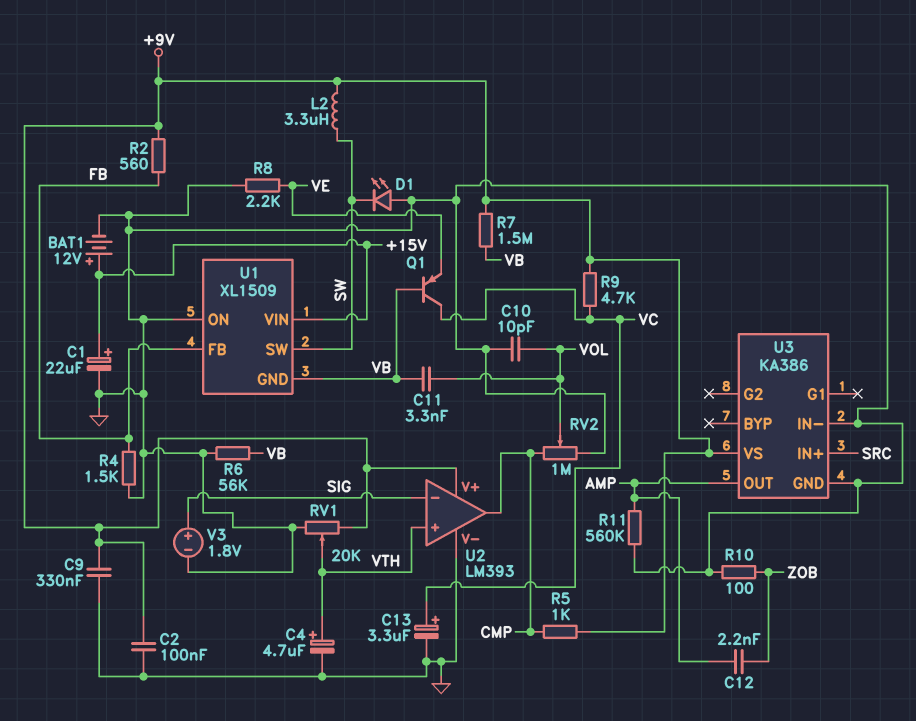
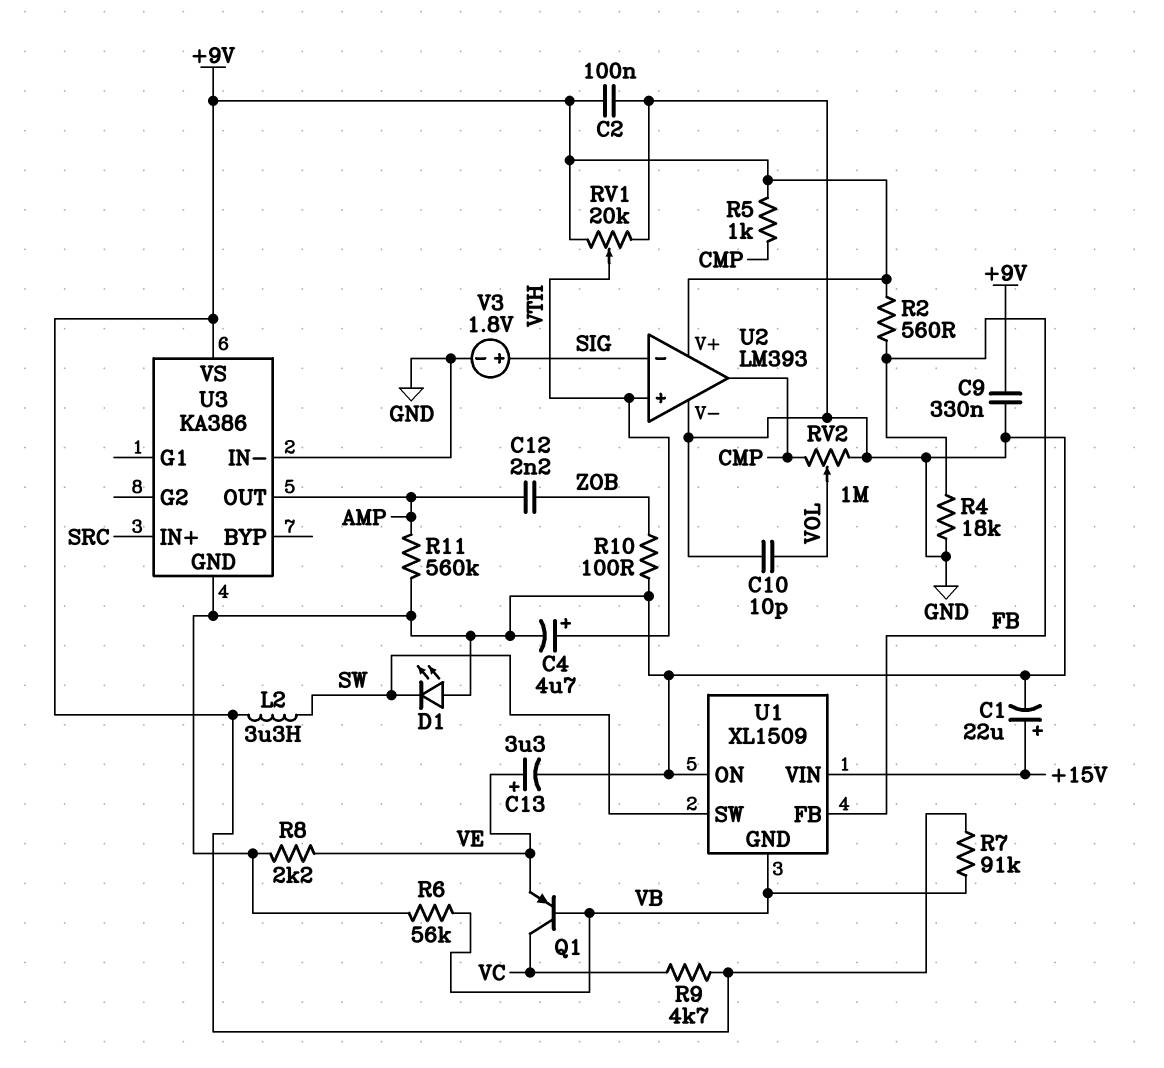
BAT1: 12V (plus +15V, minus GND) -> none
C11: 3.3nF (VB, VOL) -> none
C13: 3.3uF (plus VC, minus GND) -> 3.3uF (plus VE, minus GND)
R4: 1.5k (FB, GND) -> 18k (FB, GND)
R7: 1.5M (+9V, VB) -> 91k (+9V, VB)

